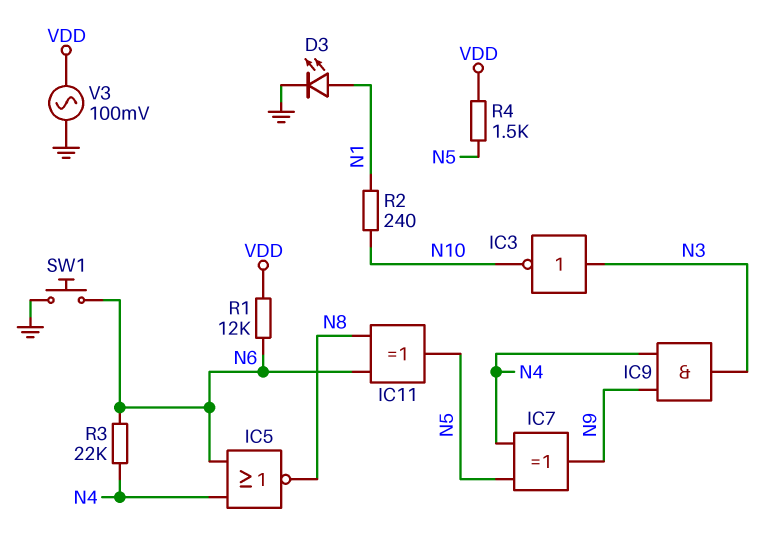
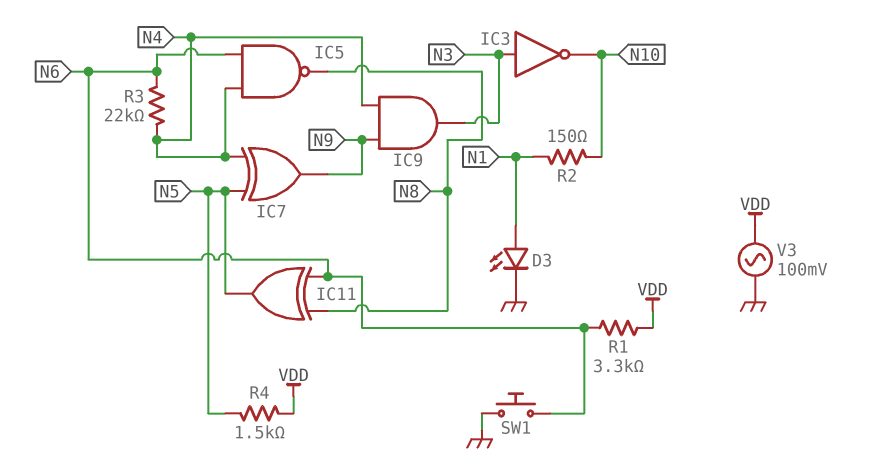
IC5: NOR (in N4, in N6, out N8) -> NAND (in N4, in N6, out N8)
R1: 12k (N6, VDD) -> 3.3k (N6, VDD)
R2: 240 (N1, N10) -> 150 (N1, N10)

